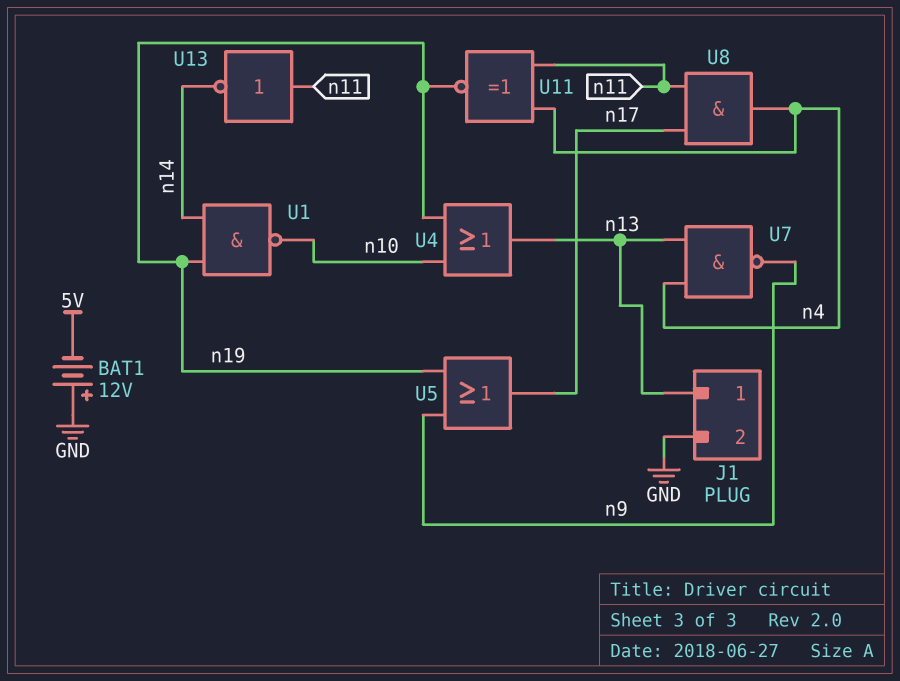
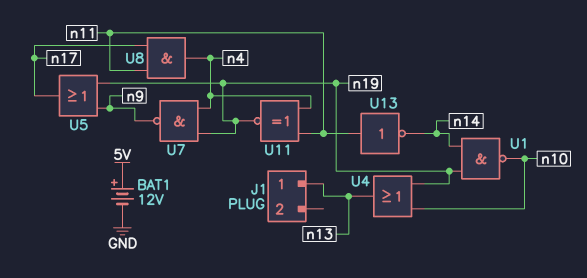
BAT1: 12V (plus GND, minus 5V) -> 12V (plus 5V, minus GND)
J1 pin 2: GND -> none
U7: NAND (in n4, in n13, out n9) -> NAND (in n4, in n19, out n9)

